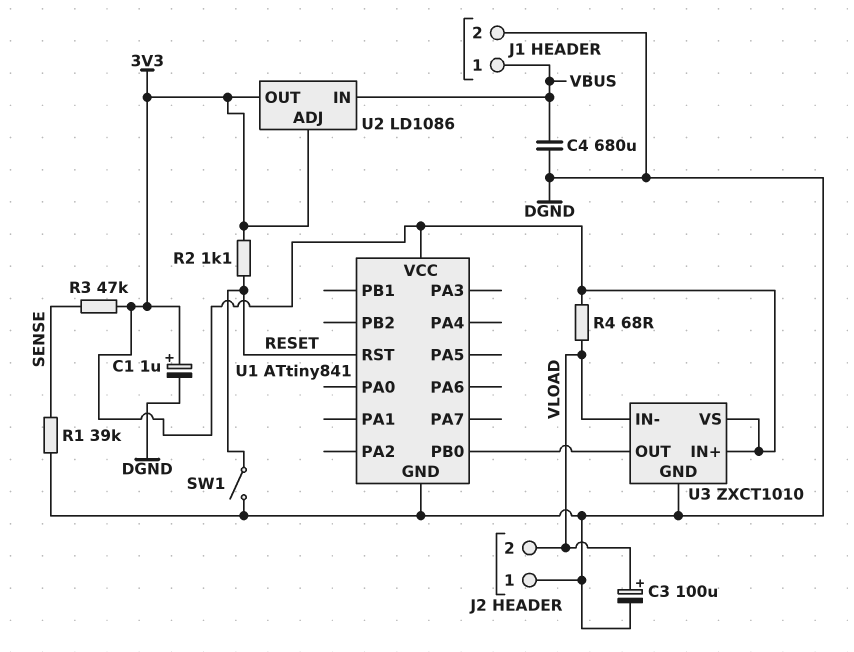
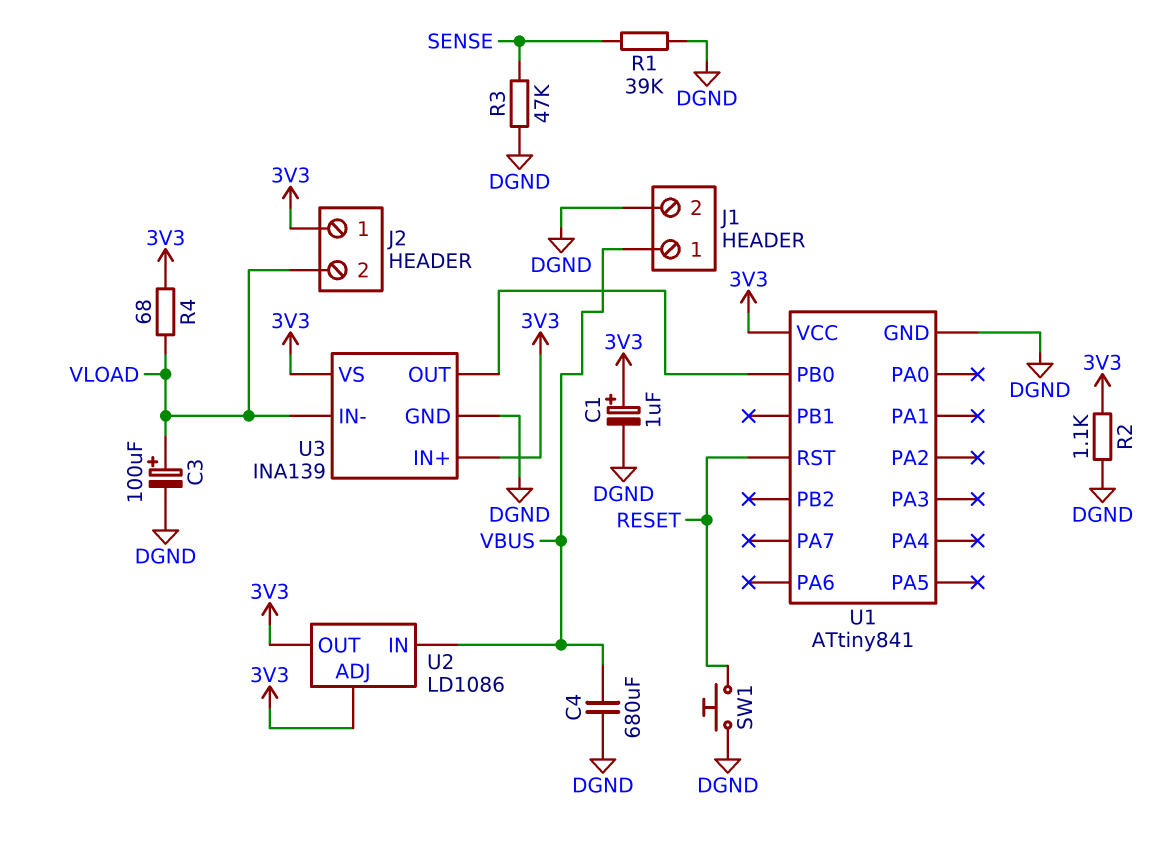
J2 pin 1: DGND -> 3V3
R2: 1.1k (3V3, RESET) -> 1.1k (3V3, DGND)
R3: 47k (3V3, SENSE) -> 47k (DGND, SENSE)
SW1: switch (DGND, RESET) -> button (DGND, RESET)
U3: ZXCT1010 -> INA139

